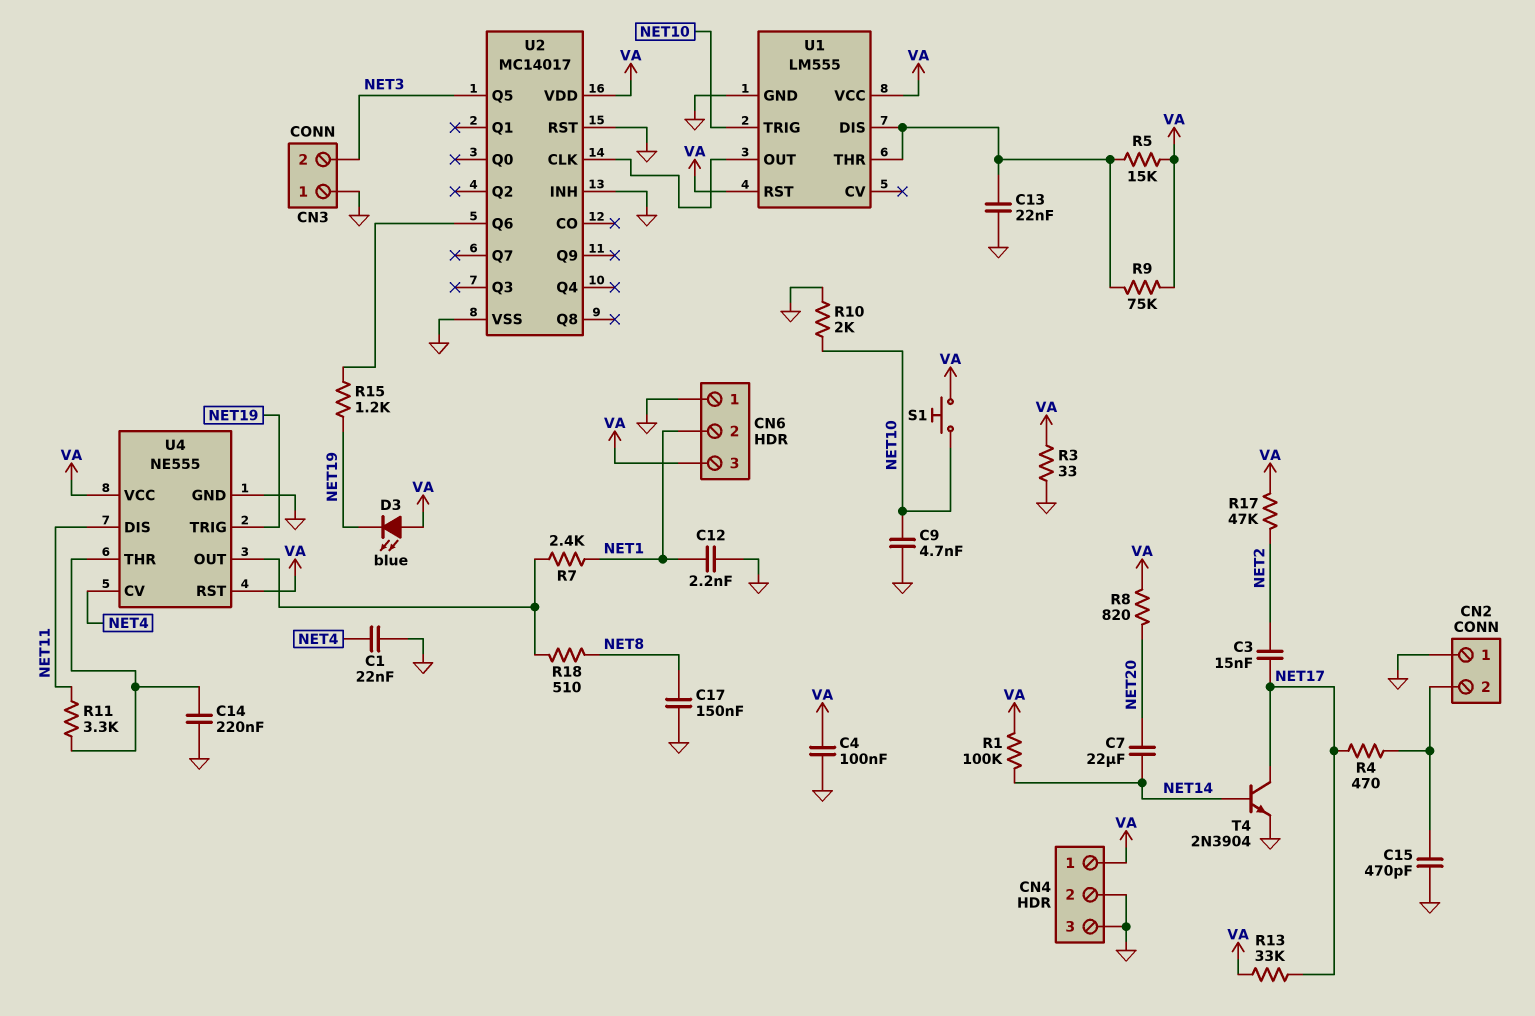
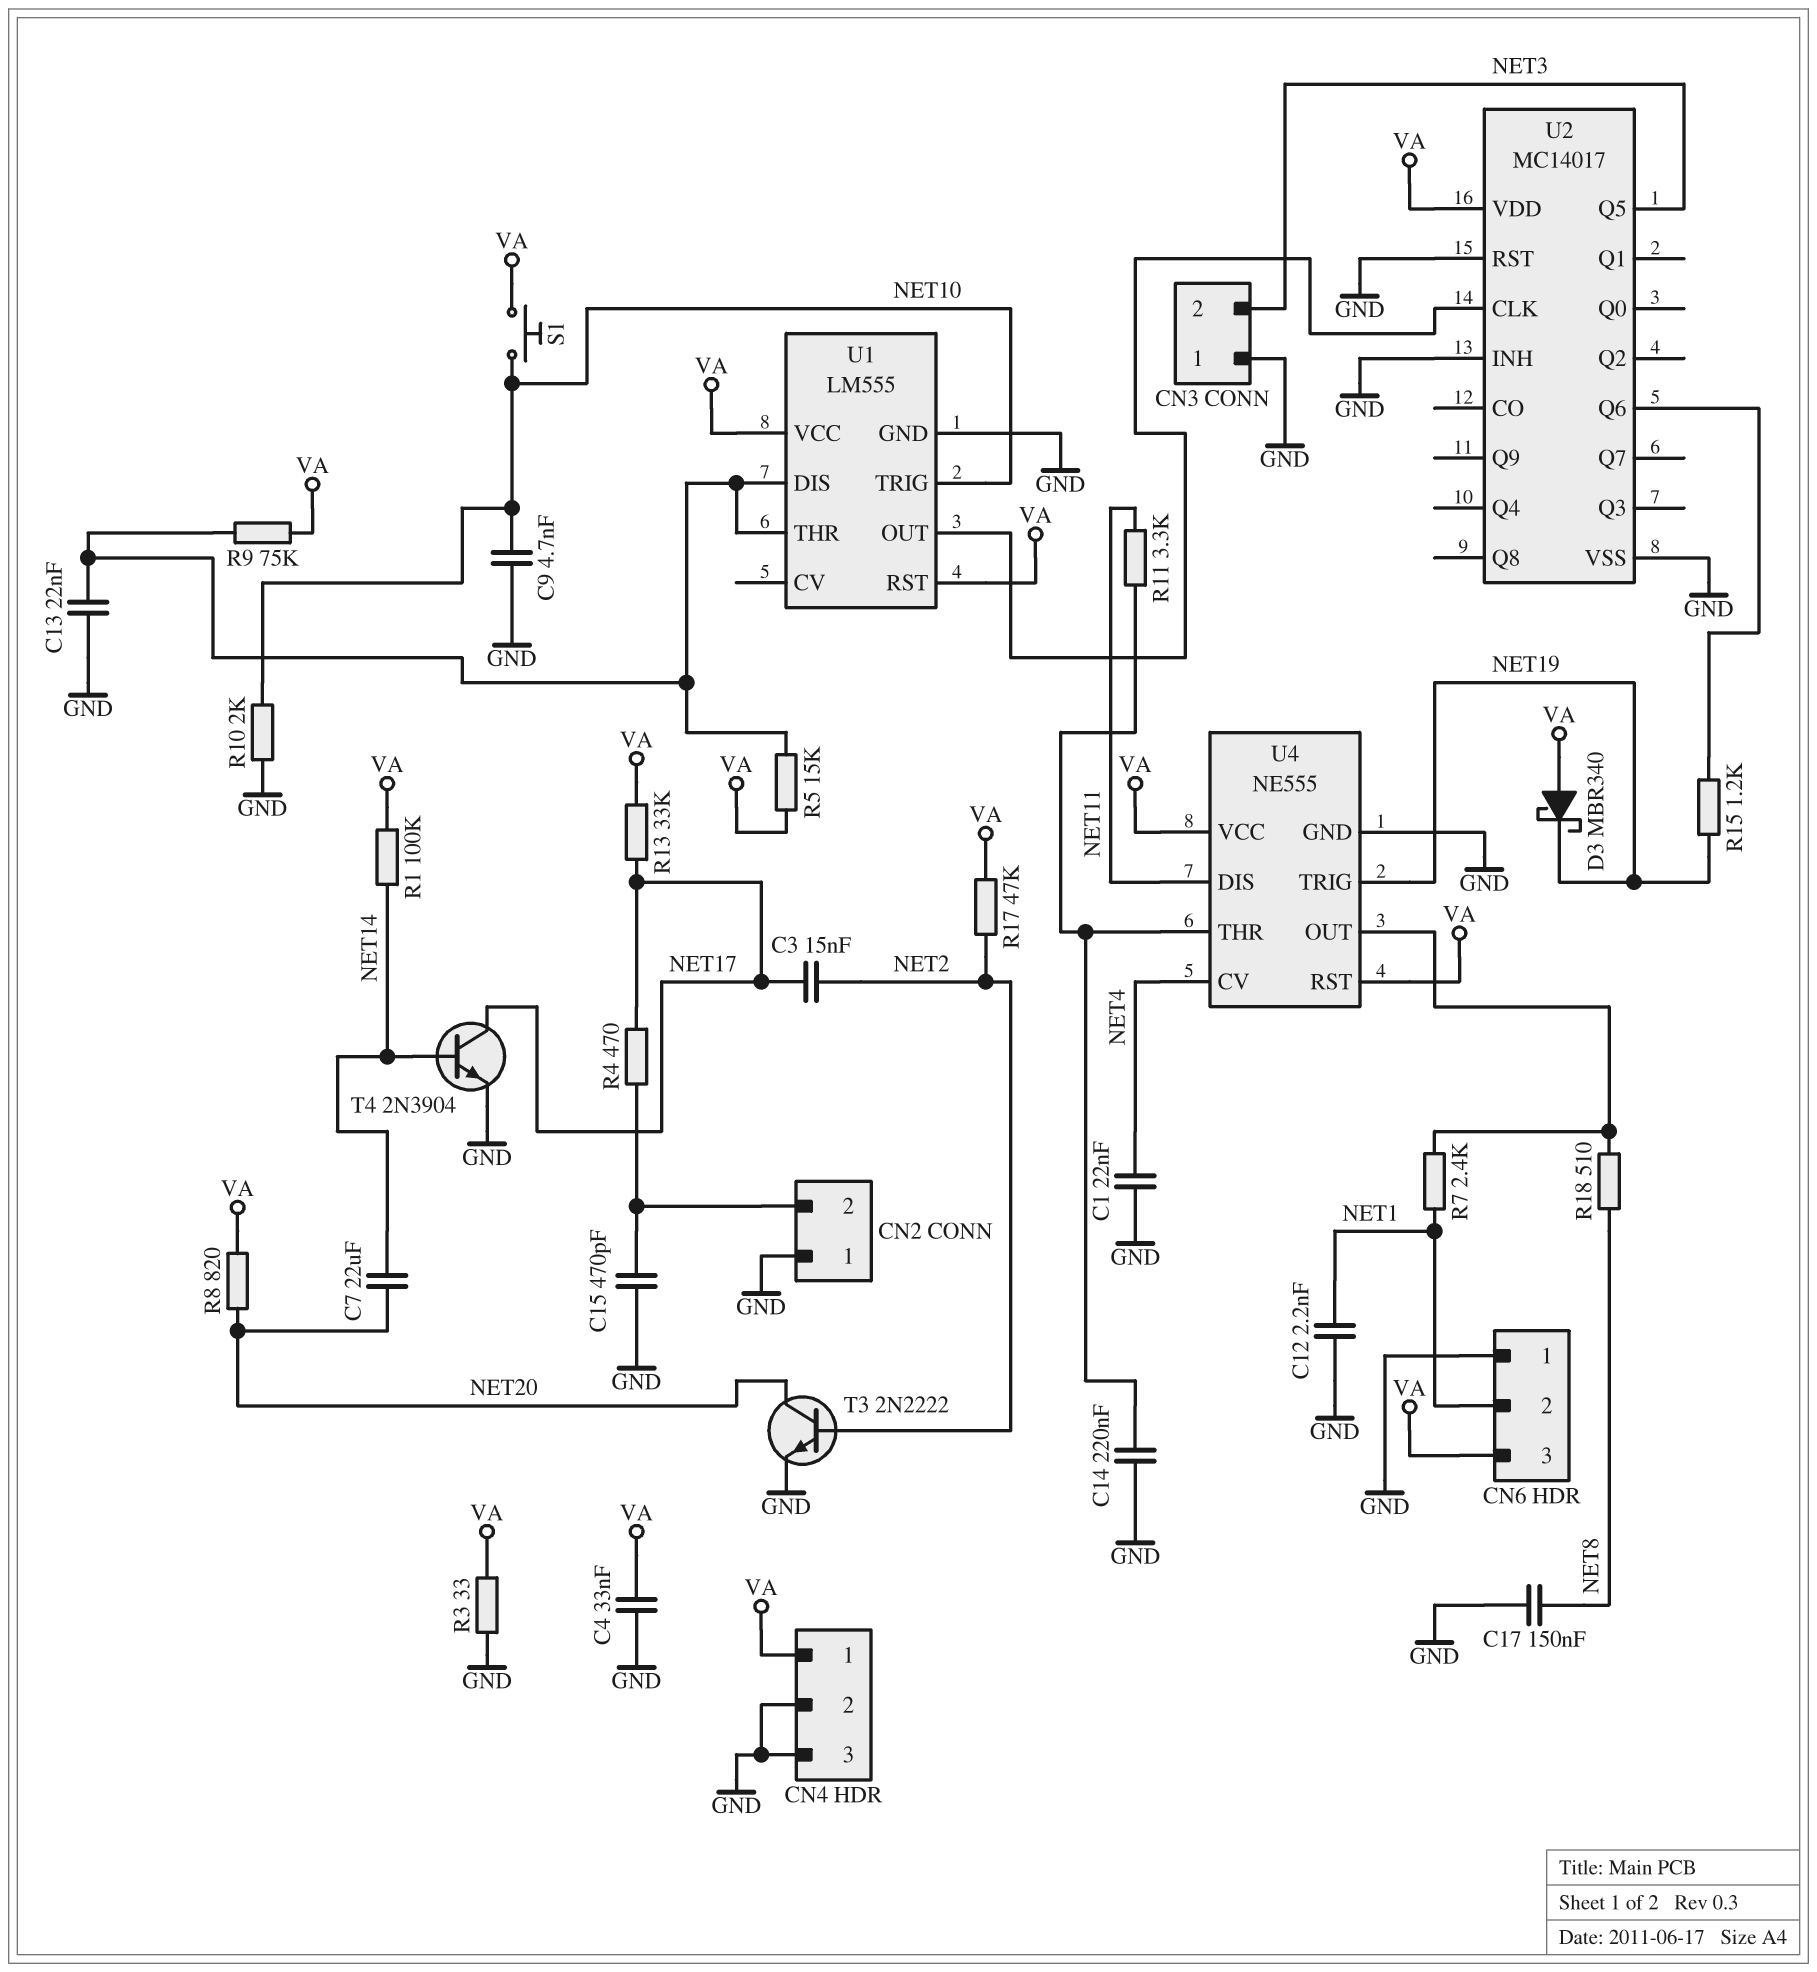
C4: 100nF (GND, VA) -> 33nF (GND, VA)
D3: LED blue (A VA, K NET19) -> schottky MBR340 (A VA, K NET19)
T3: none -> NPN 2N2222 (B NET2, C NET20, E GND)

